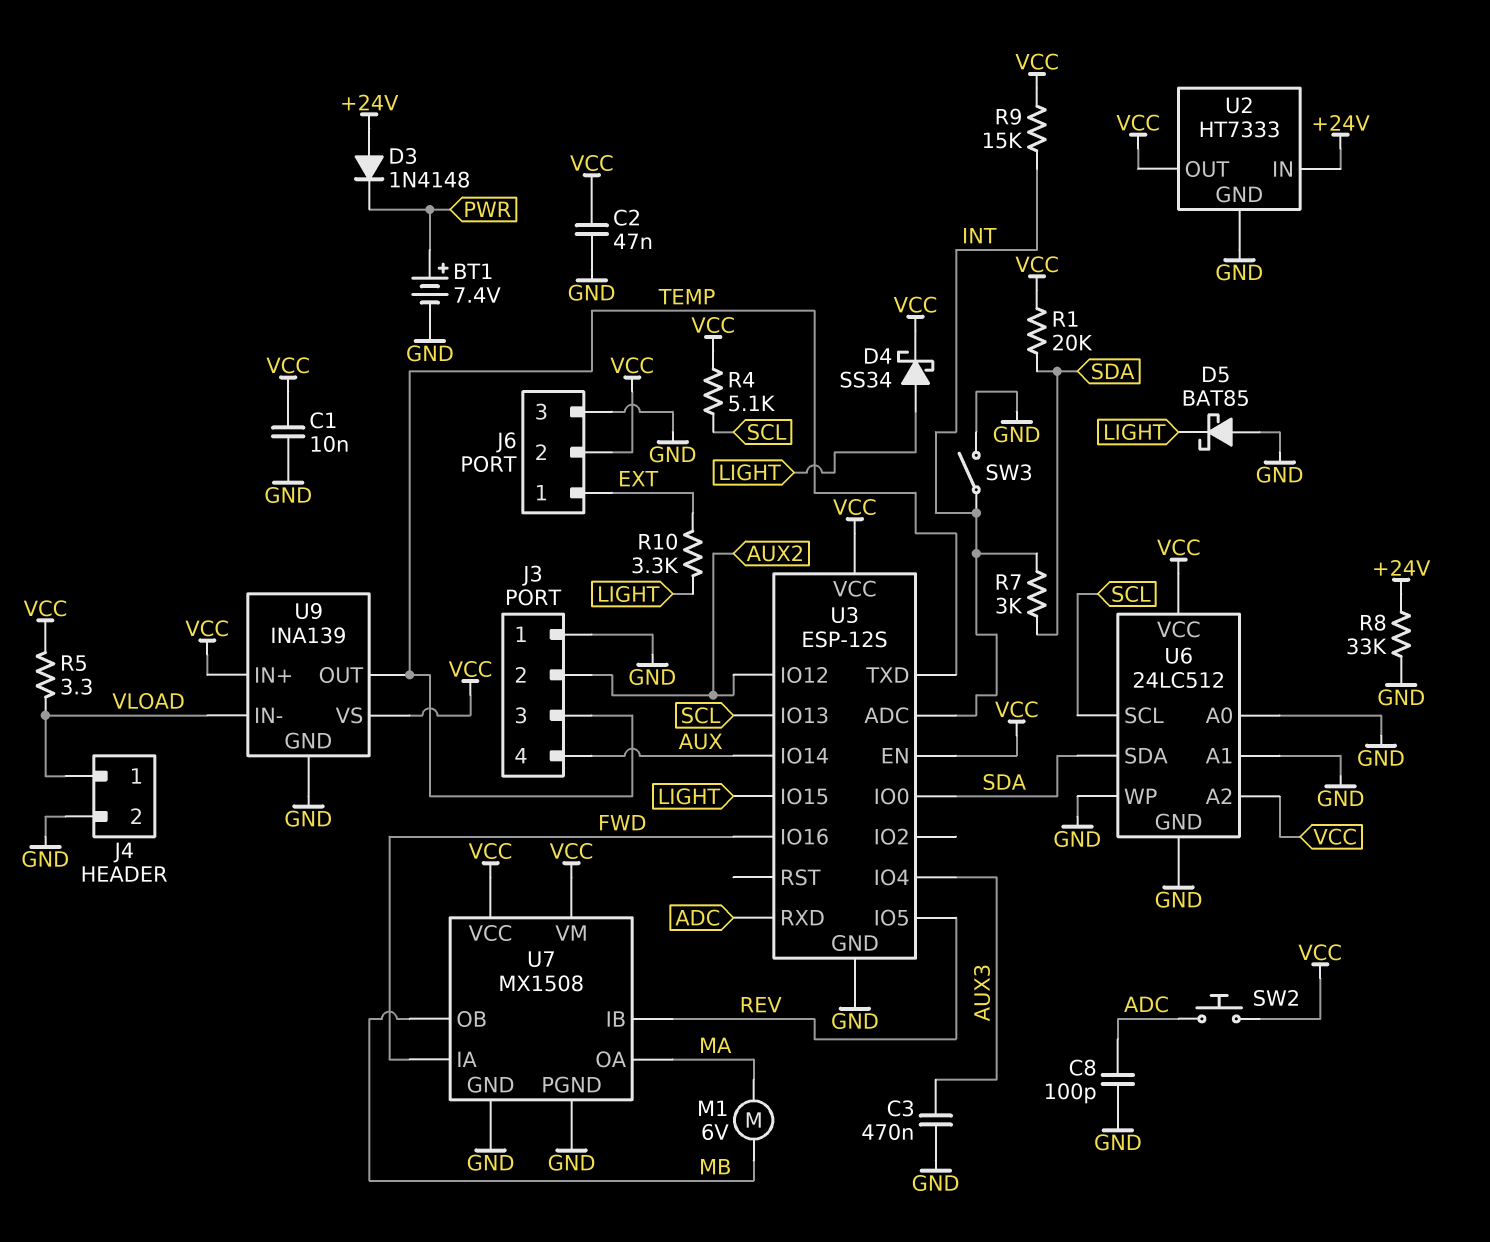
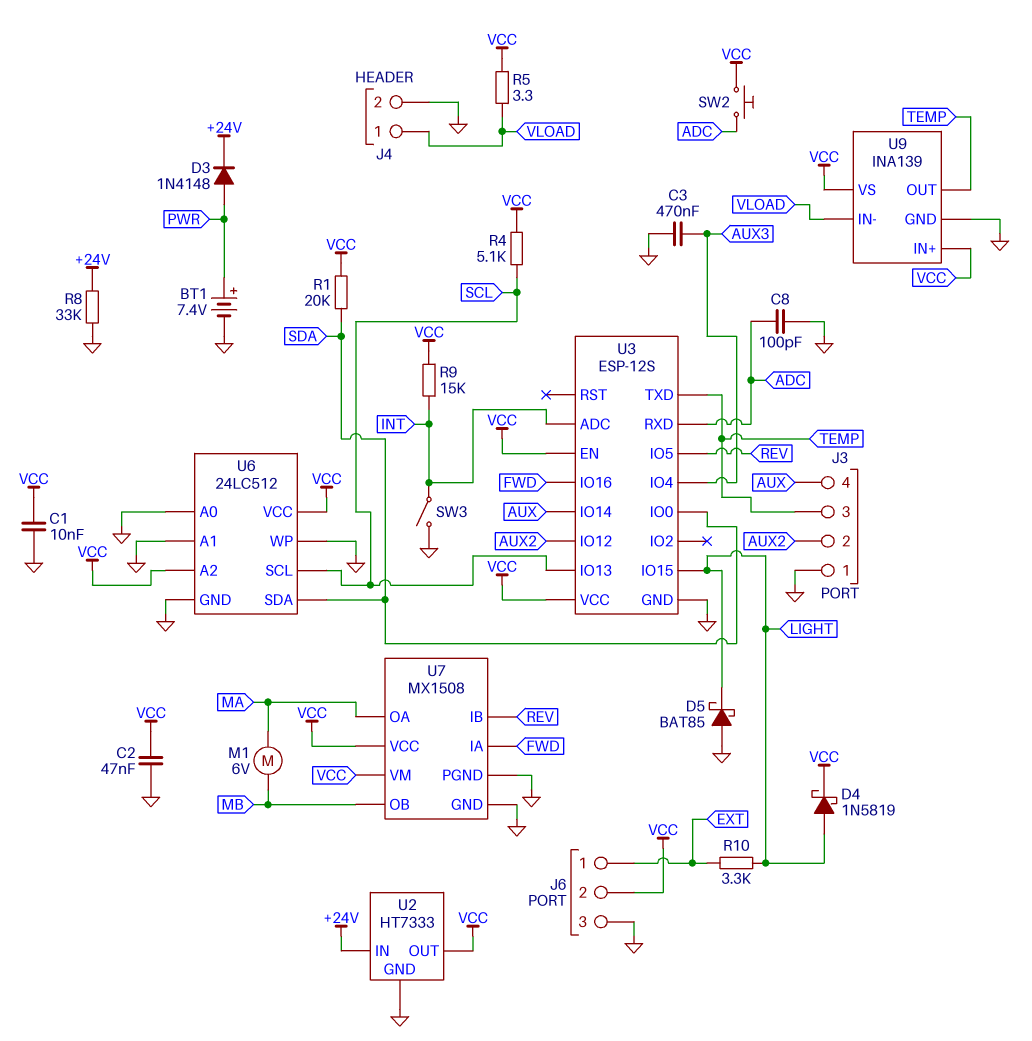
D3: diode 1N4148 (A +24V, K PWR) -> diode 1N4148 (A PWR, K +24V)
D4: schottky SS34 (A LIGHT, K VCC) -> schottky 1N5819 (A LIGHT, K VCC)
R7: 3k (INT, SDA) -> none

